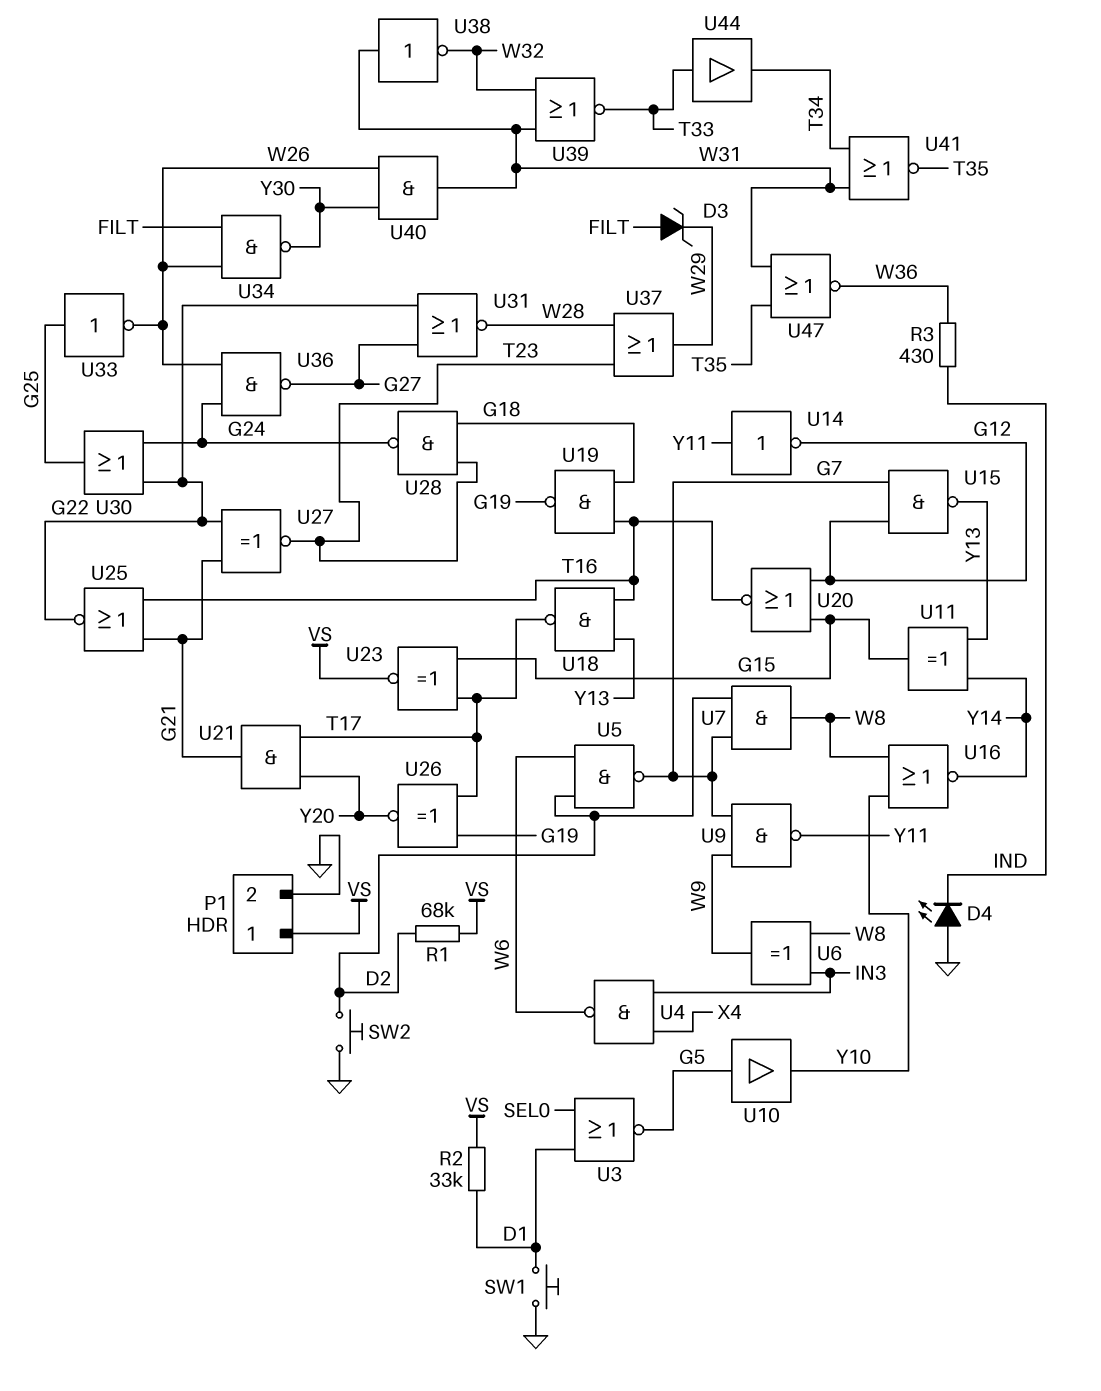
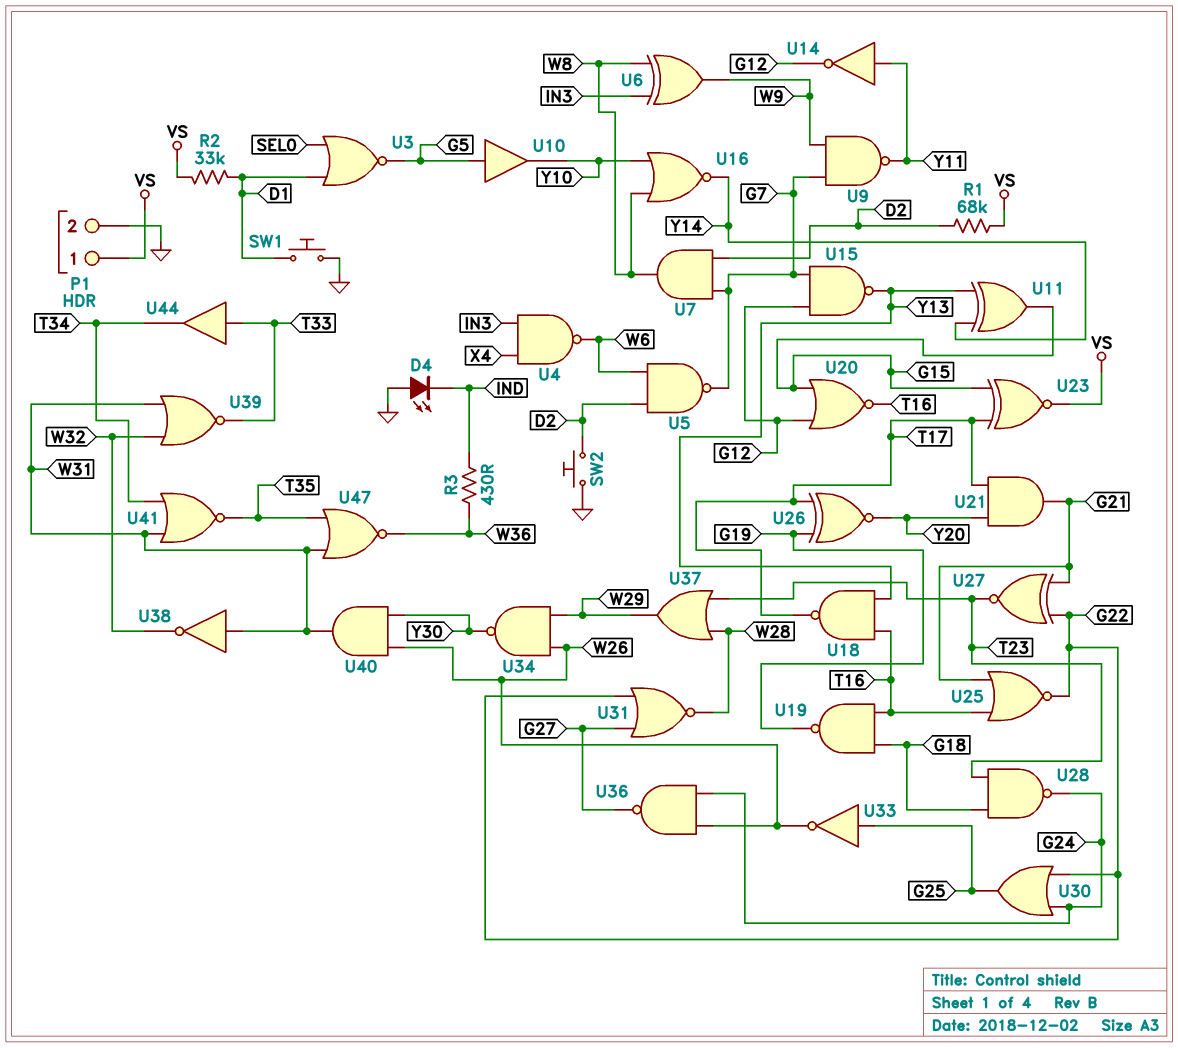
D3: zener (A FILT, K W29) -> none
U34: NAND (in FILT, in W26, out Y30) -> NAND (in W26, in W29, out Y30)

